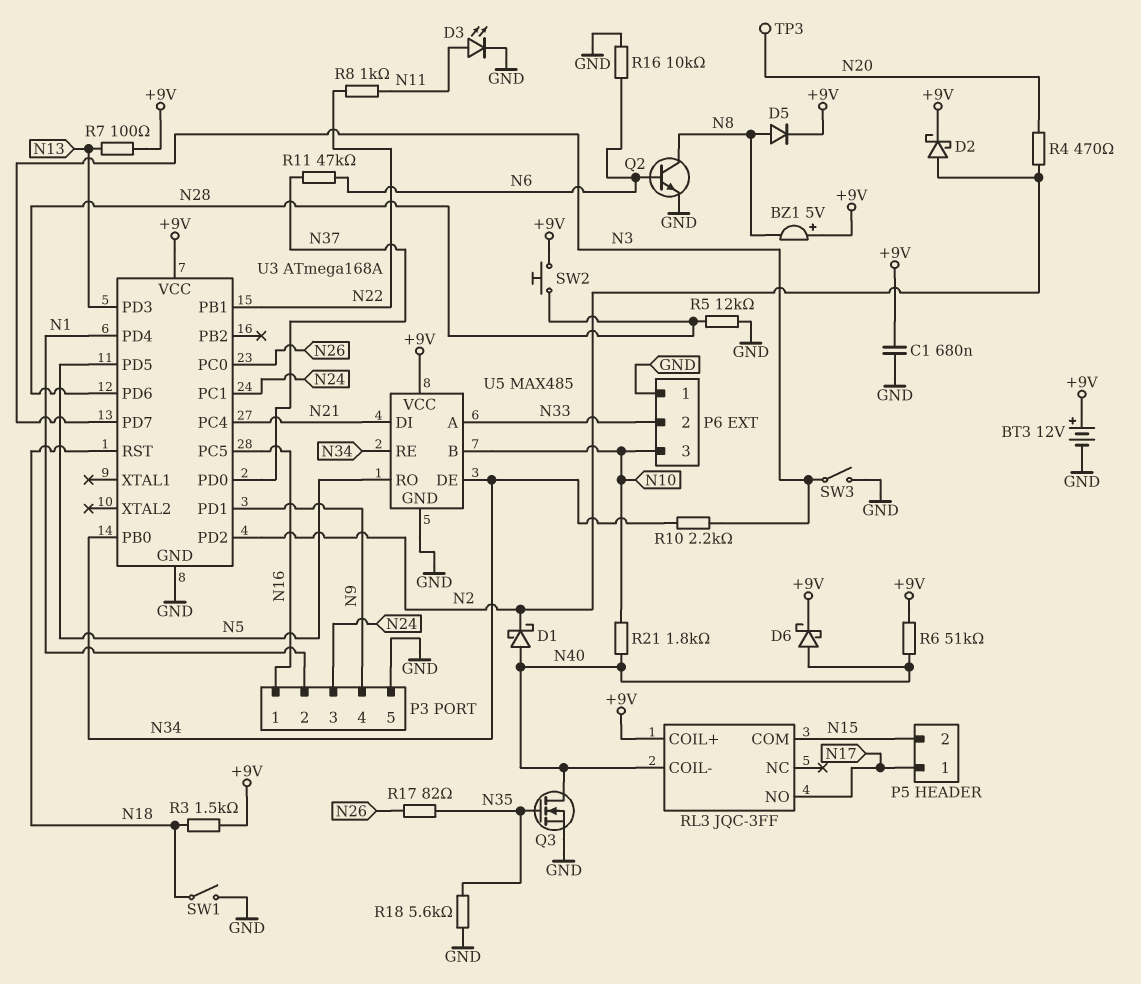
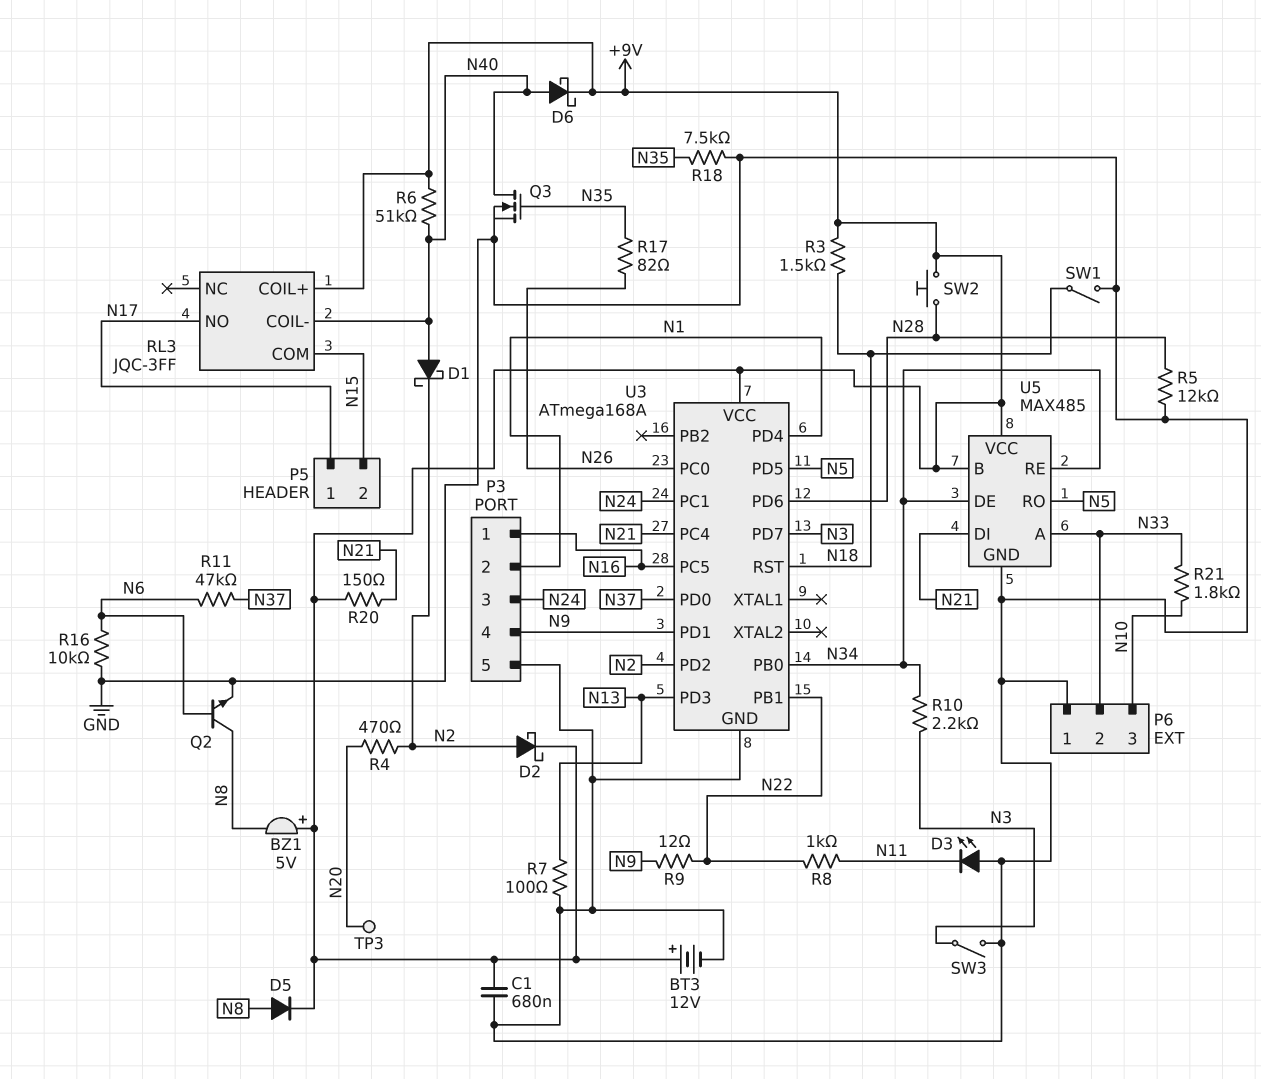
D3: LED (A N11, K GND) -> LED (A GND, K N11)
R7: 100 (+9V, N13) -> 100 (GND, N13)
R9: none -> 12 (N9, N22)
R18: 5.6k (GND, N35) -> 7.5k (GND, N35)
R20: none -> 150 (+9V, N21)
R21: 1.8k (N10, N40) -> 1.8k (N10, N33)
U5 pin B: N10 -> +9V

